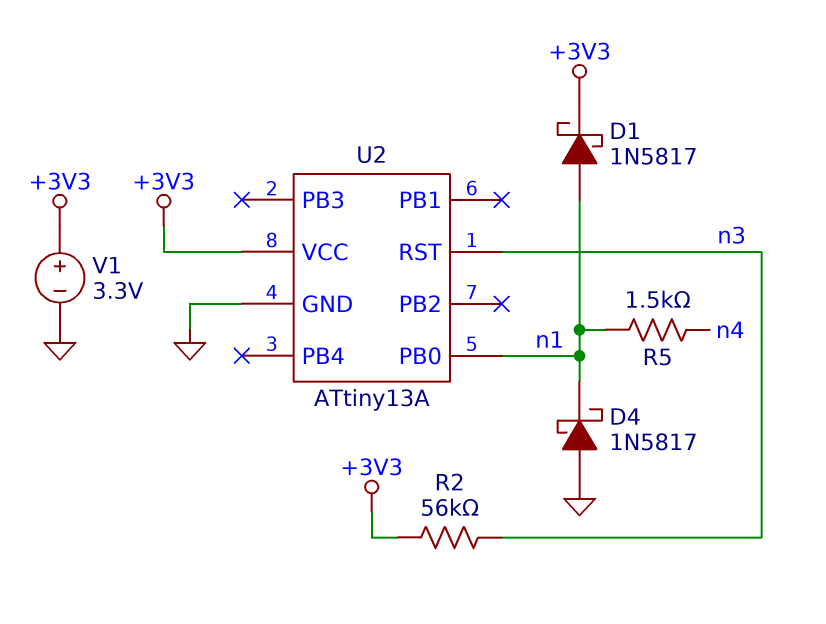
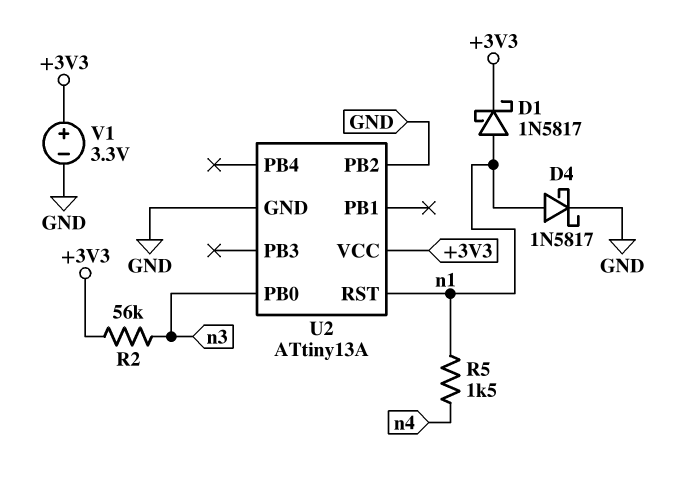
D4: schottky 1N5817 (A GND, K n1) -> schottky 1N5817 (A n1, K GND)
U2 pin PB0: n1 -> n3
U2 pin PB2: none -> GND
U2 pin RST: n3 -> n1

